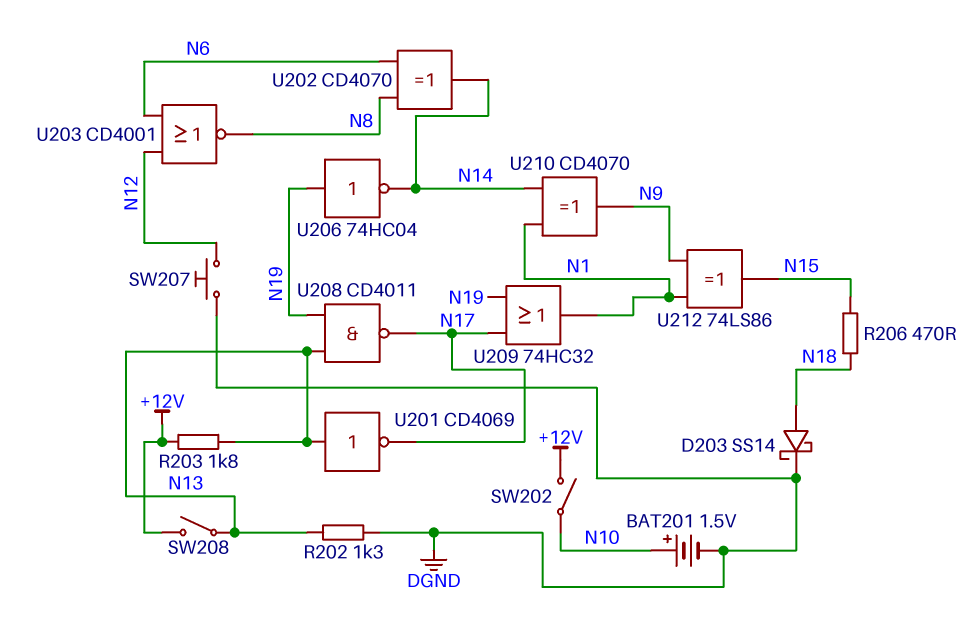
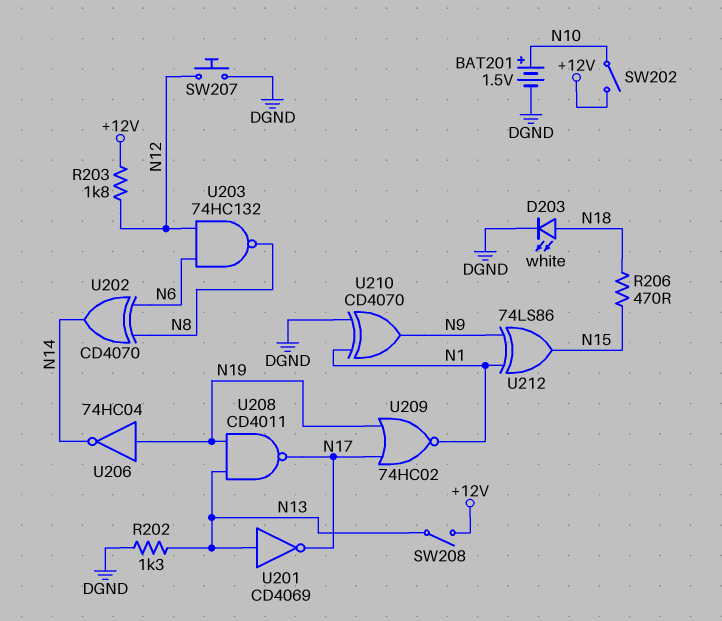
D203: schottky SS14 (A N18, K DGND) -> LED white (A N18, K DGND)
R203: 1.8k (+12V, N13) -> 1.8k (+12V, N12)
U203: NOR CD4001 (in N6, in N12, out N8) -> NAND 74HC132 (in N6, in N12, out N8)
U209: OR 74HC32 (in N17, in N19, out N1) -> NOR 74HC02 (in N17, in N19, out N1)
U210: XOR CD4070 (in N1, in N14, out N9) -> XOR CD4070 (in DGND, in N1, out N9)

